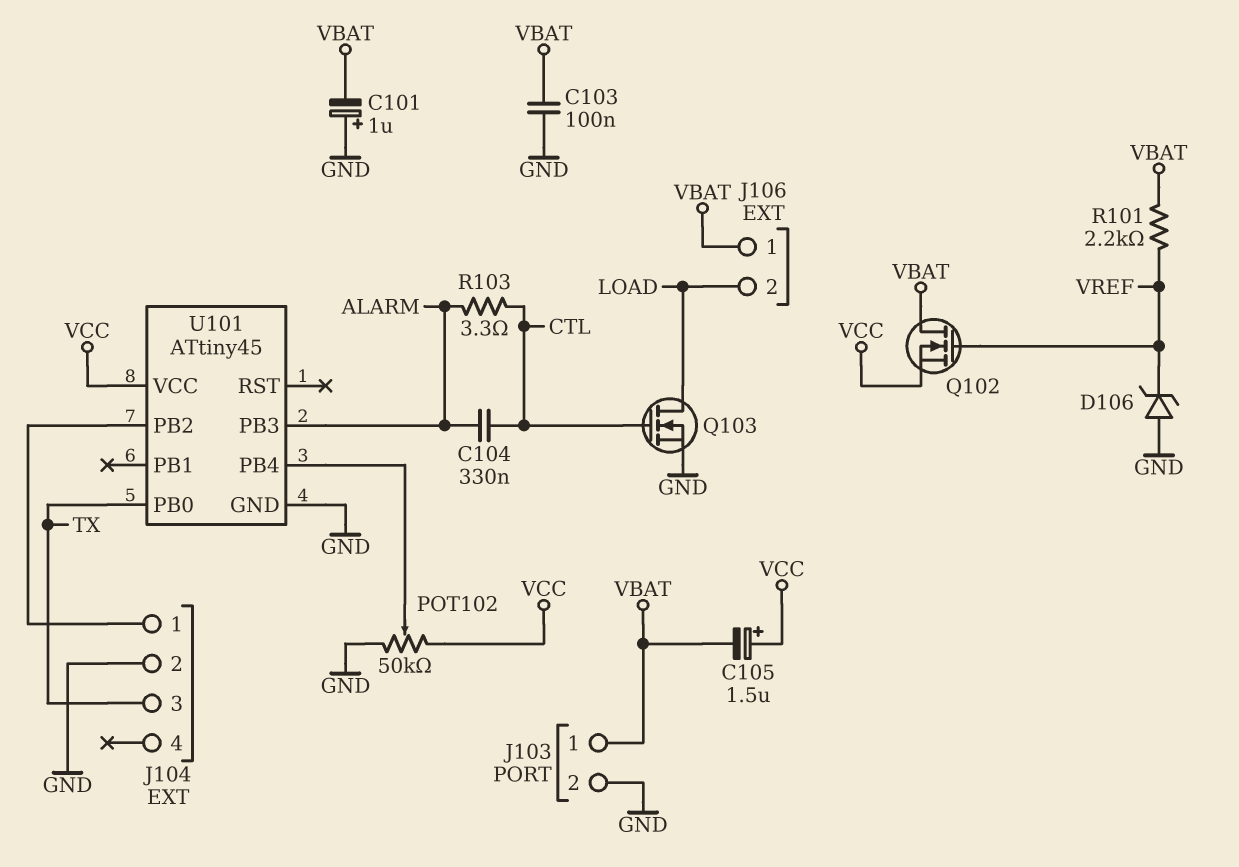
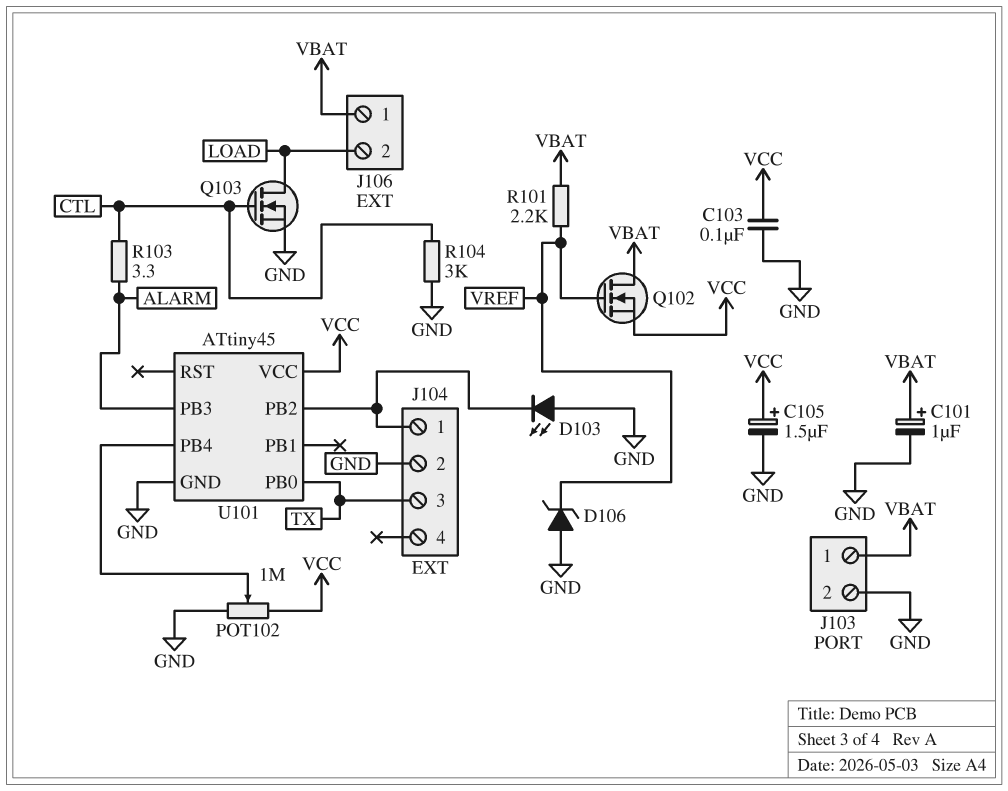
C101: 1uF (plus GND, minus VBAT) -> 1uF (plus VBAT, minus GND)
C103: 100nF (GND, VBAT) -> 100nF (GND, VCC)
C104: 330nF (ALARM, CTL) -> none
C105: 1.5uF (plus VCC, minus VBAT) -> 1.5uF (plus VCC, minus GND)
D103: none -> LED (A GND, K J104/1)
POT102: 50k (GND, VCC, wiper U101/PB4) -> 1M (GND, VCC, wiper U101/PB4)
R104: none -> 3k (CTL, GND)

